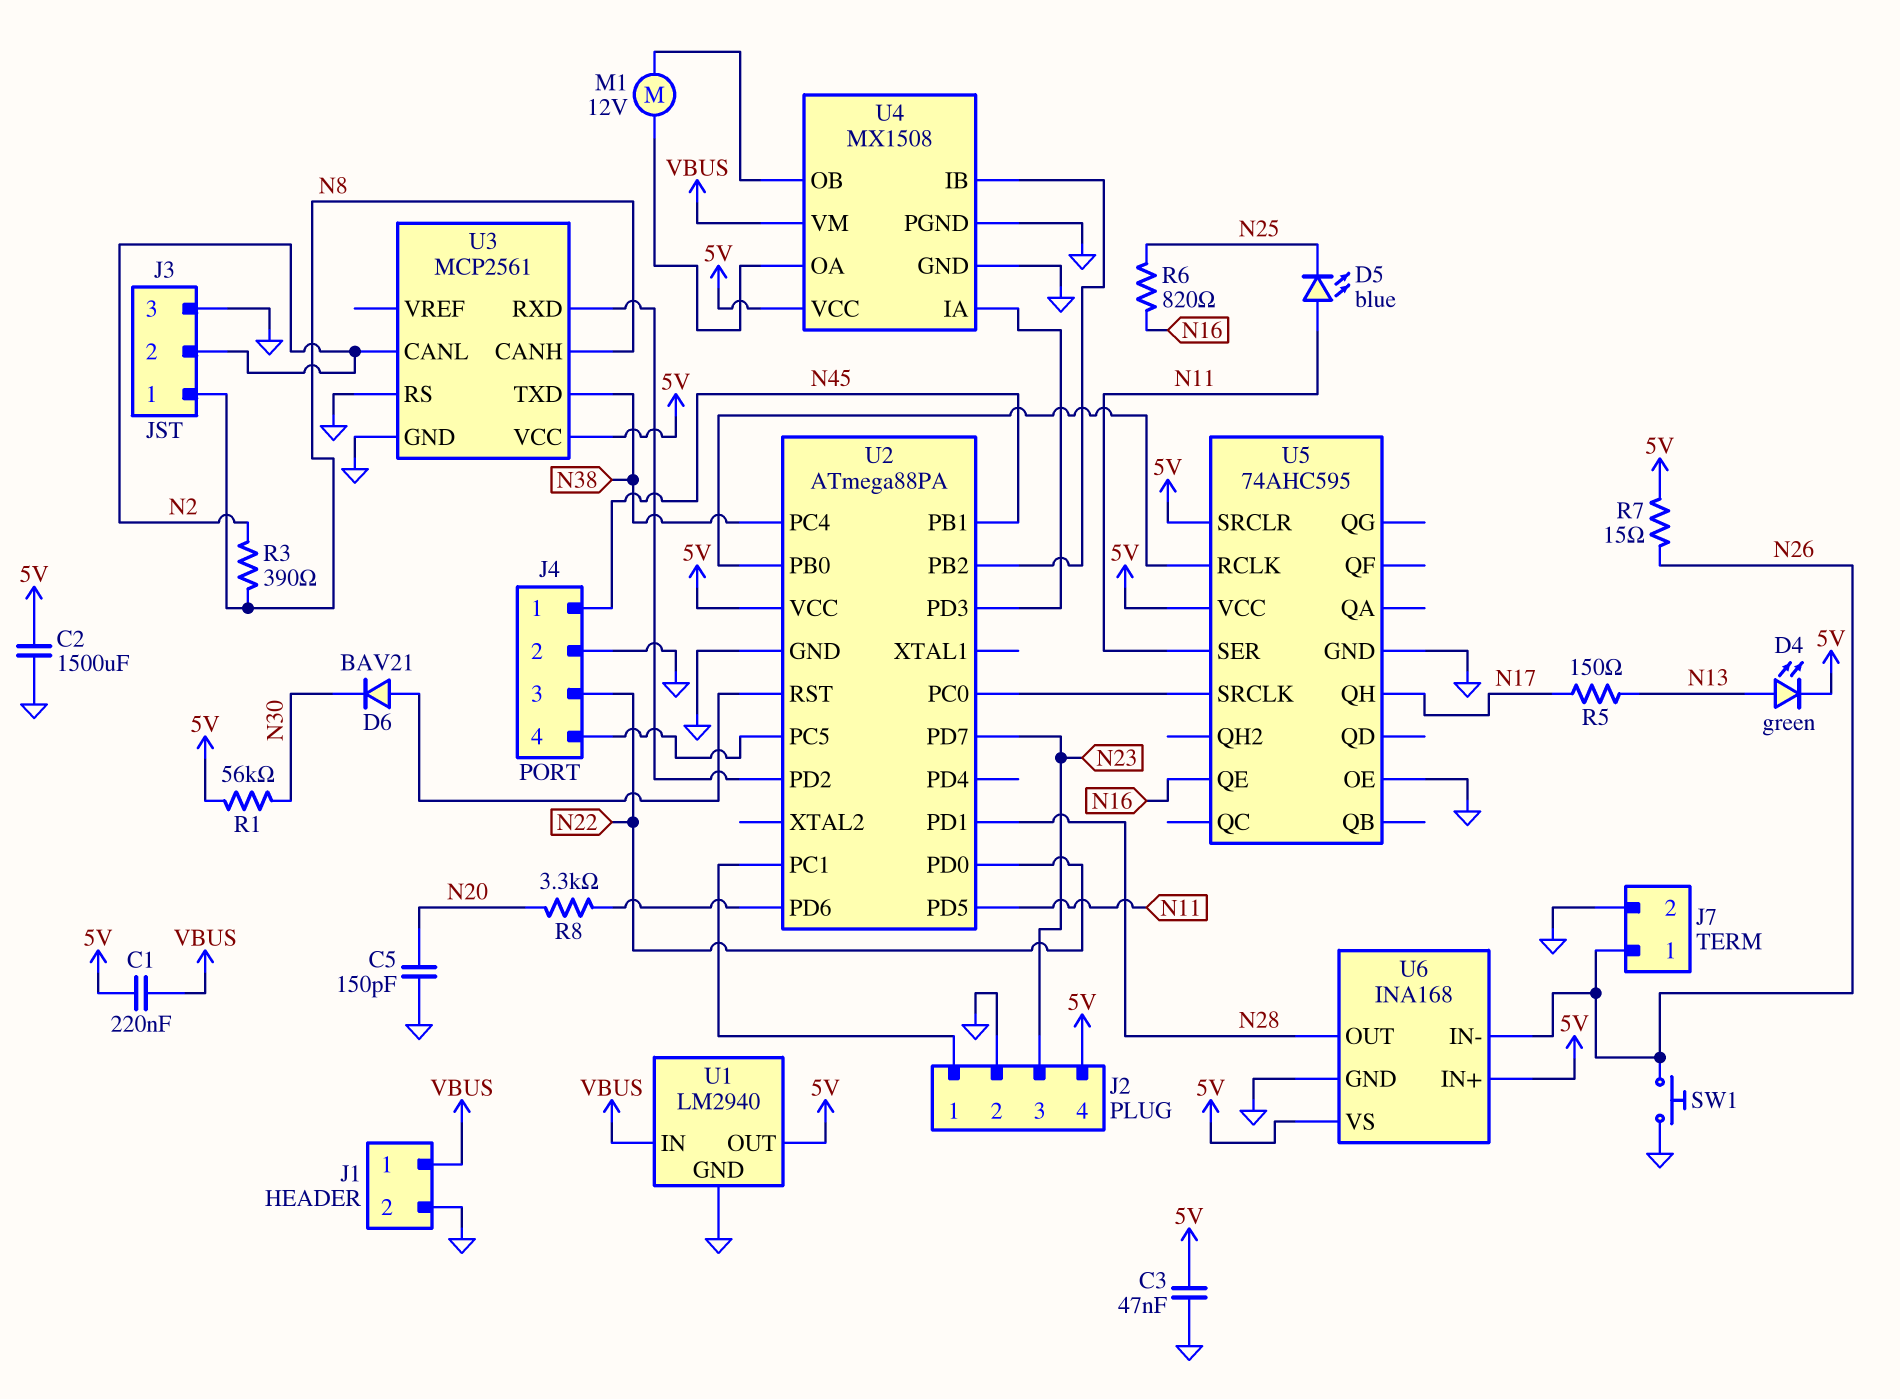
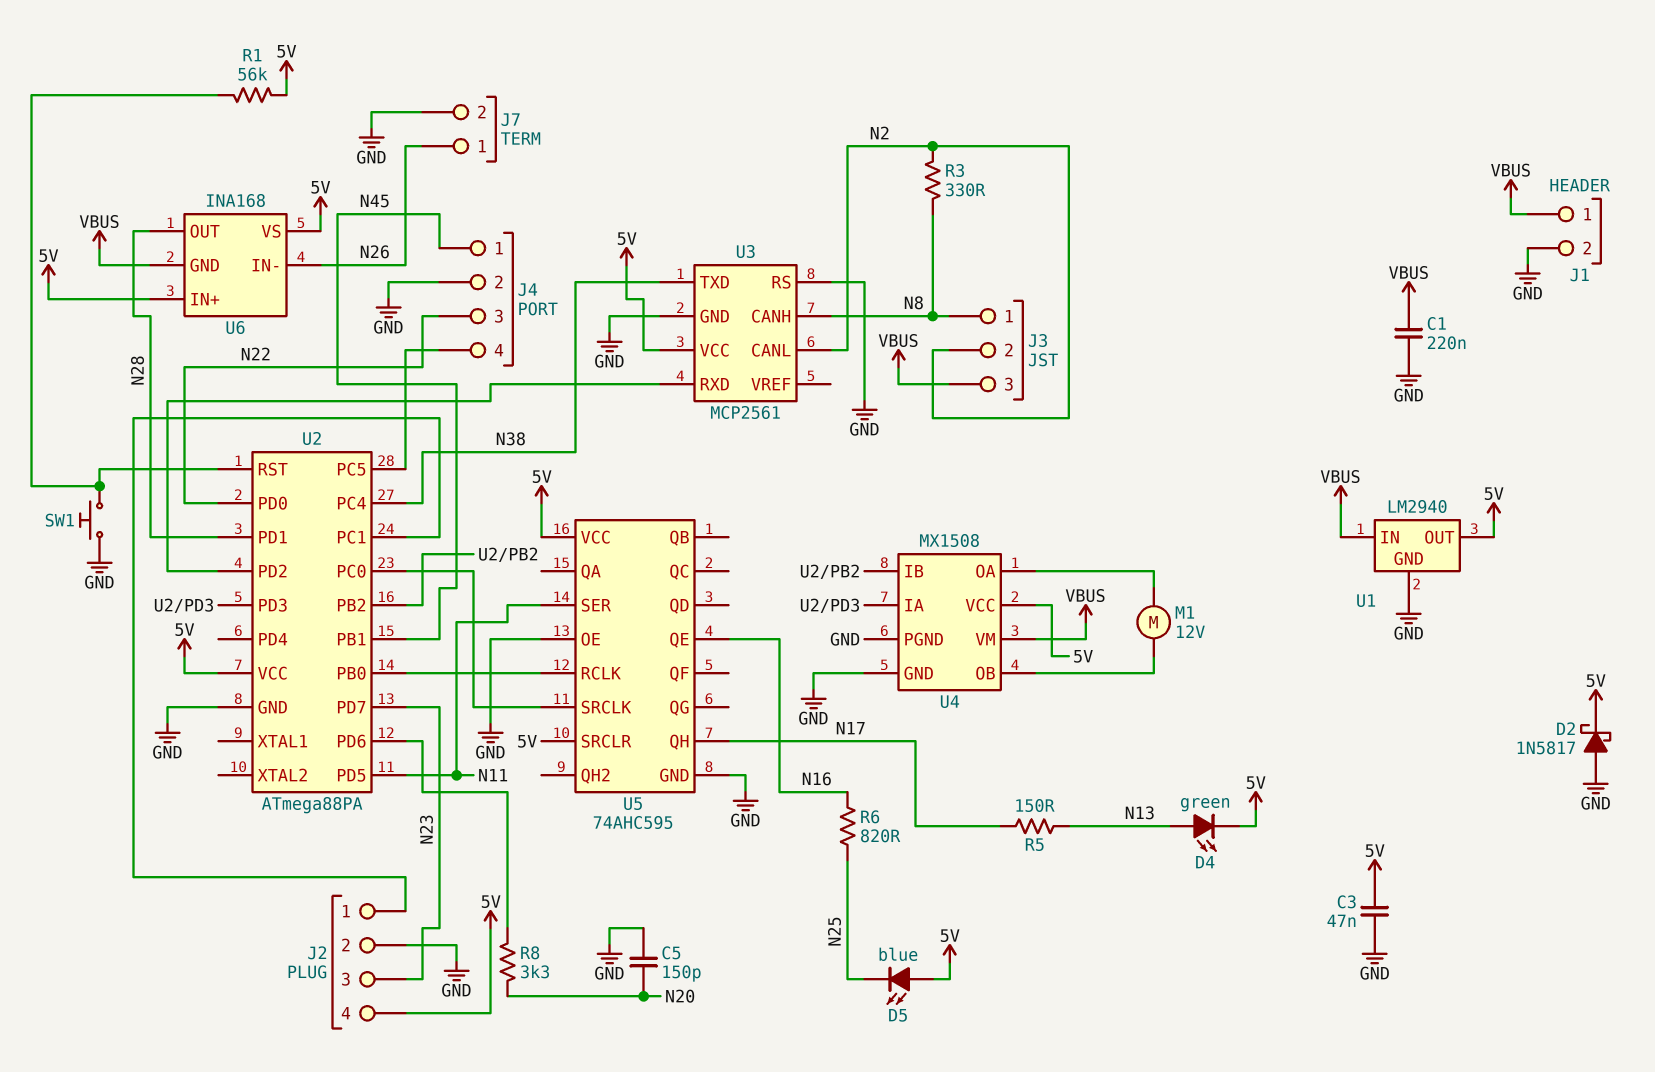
C1: 220nF (5V, VBUS) -> 220nF (GND, VBUS)
C2: 1500uF (5V, GND) -> none
D2: none -> schottky 1N5817 (A GND, K 5V)
D5: LED blue (A N11, K N25) -> LED blue (A 5V, K N25)
D6: diode BAV21 (A U2/RST, K N30) -> none
J3 pin 3: GND -> VBUS
R1: 56k (5V, N30) -> 56k (5V, U2/RST)
R3: 390 (N2, N8) -> 330 (N2, N8)
R7: 15 (5V, N26) -> none
SW1: button (GND, N26) -> button (GND, U2/RST)
U6 pin GND: GND -> VBUS

